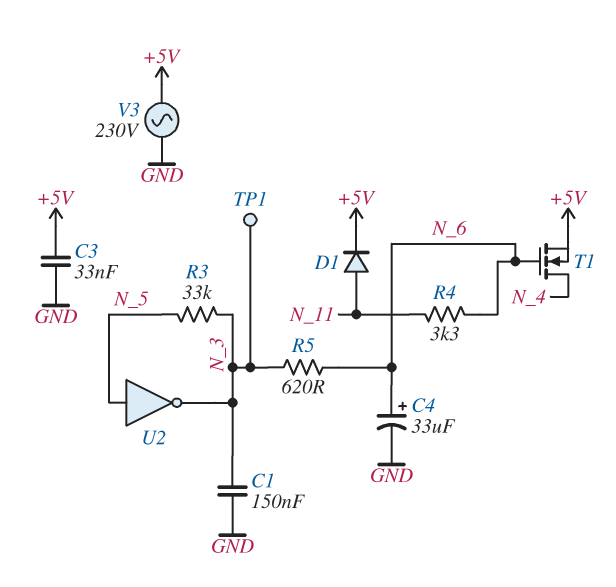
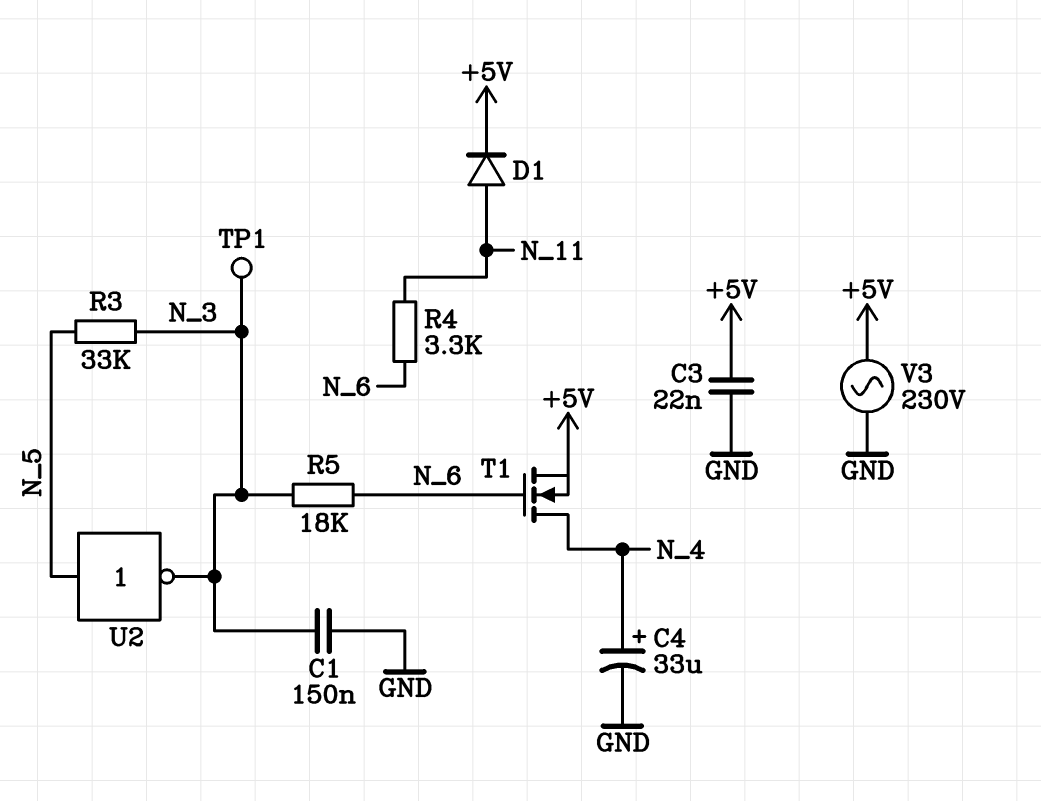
C3: 33nF (+5V, GND) -> 22nF (+5V, GND)
C4: 33uF (plus N_6, minus GND) -> 33uF (plus N_4, minus GND)
R5: 620 (N_3, N_6) -> 18k (N_3, N_6)

